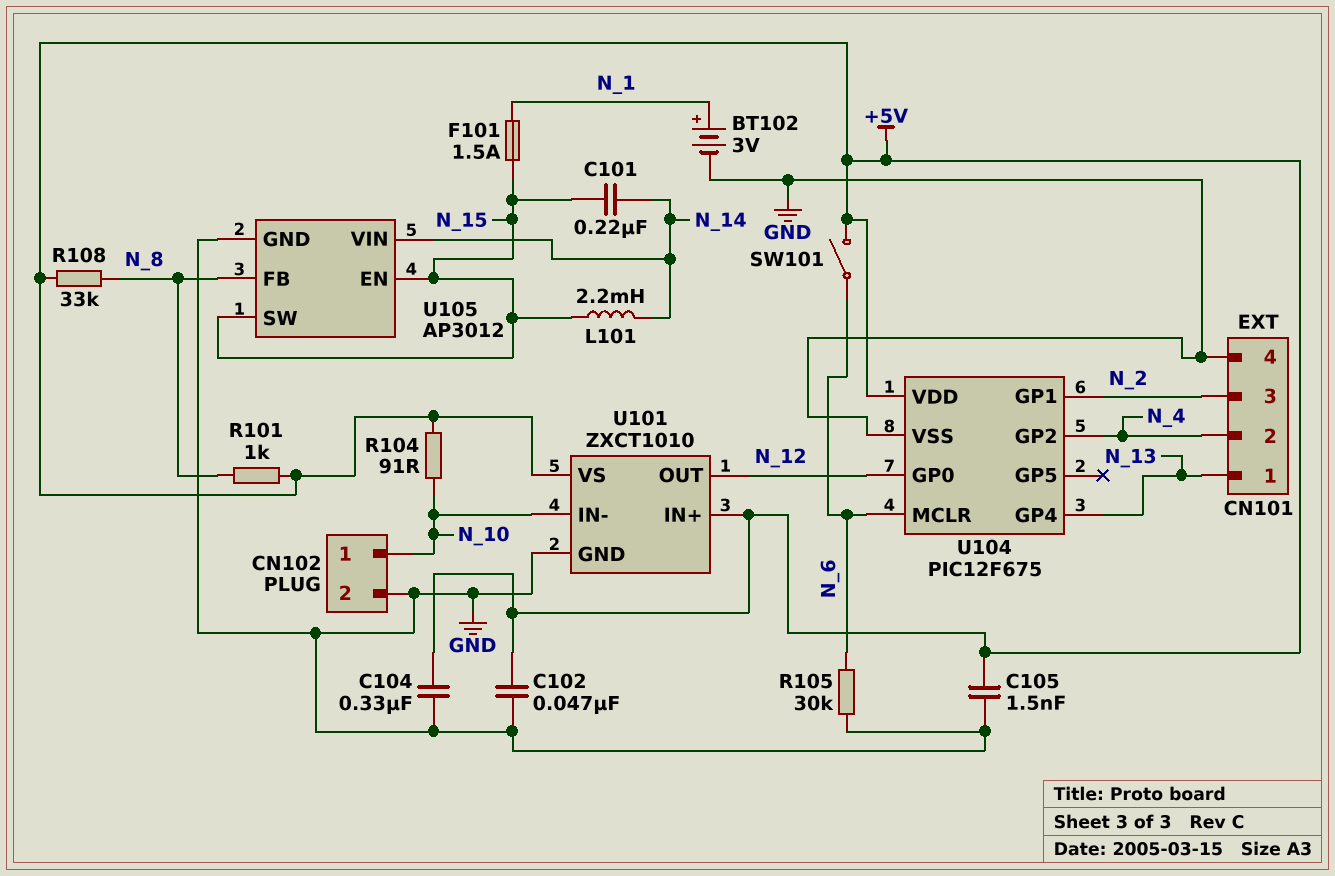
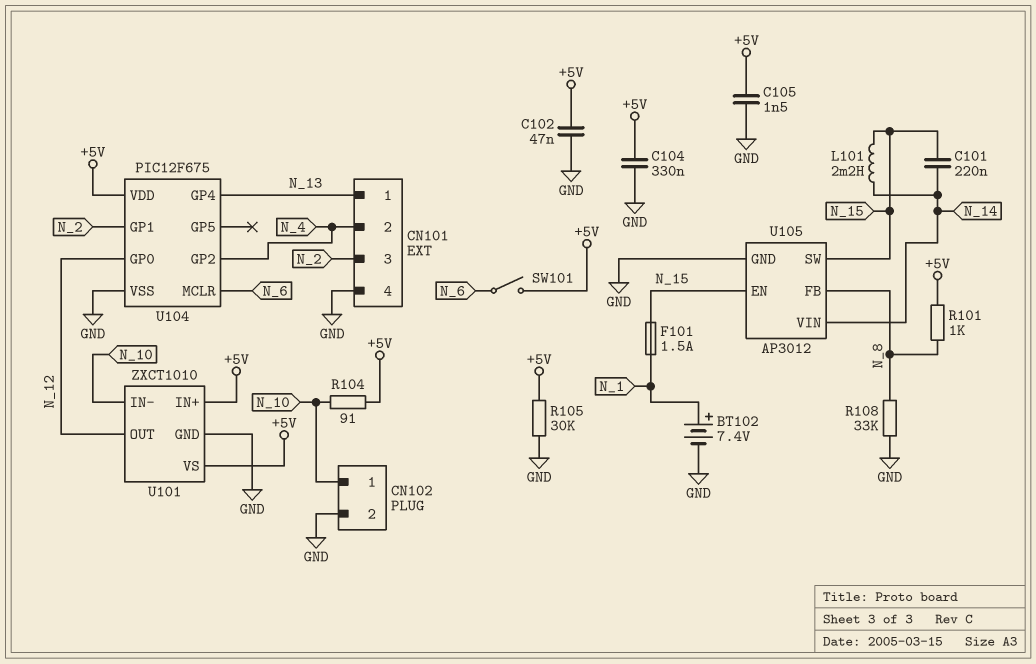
BT102: 3V (plus N_1, minus GND) -> 7.4V (plus N_1, minus GND)
R105: 30k (GND, N_6) -> 30k (+5V, GND)
R108: 33k (+5V, N_8) -> 33k (GND, N_8)

